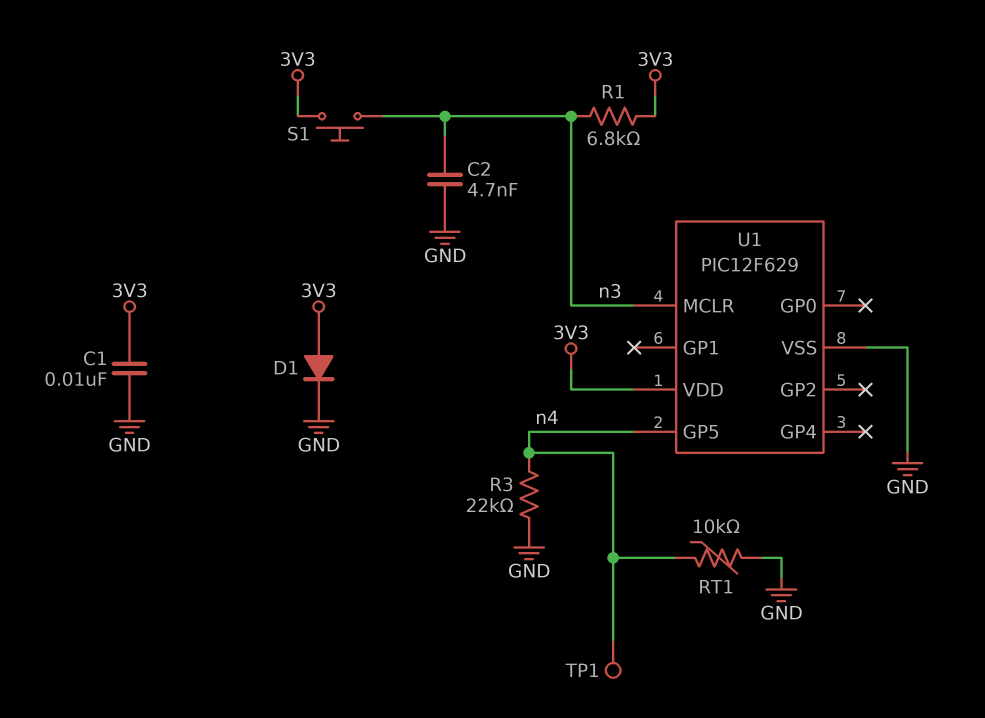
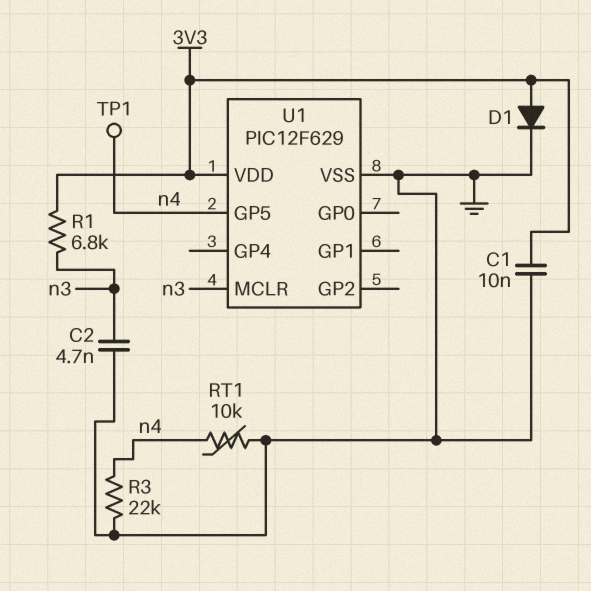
S1: button (3V3, n3) -> none

